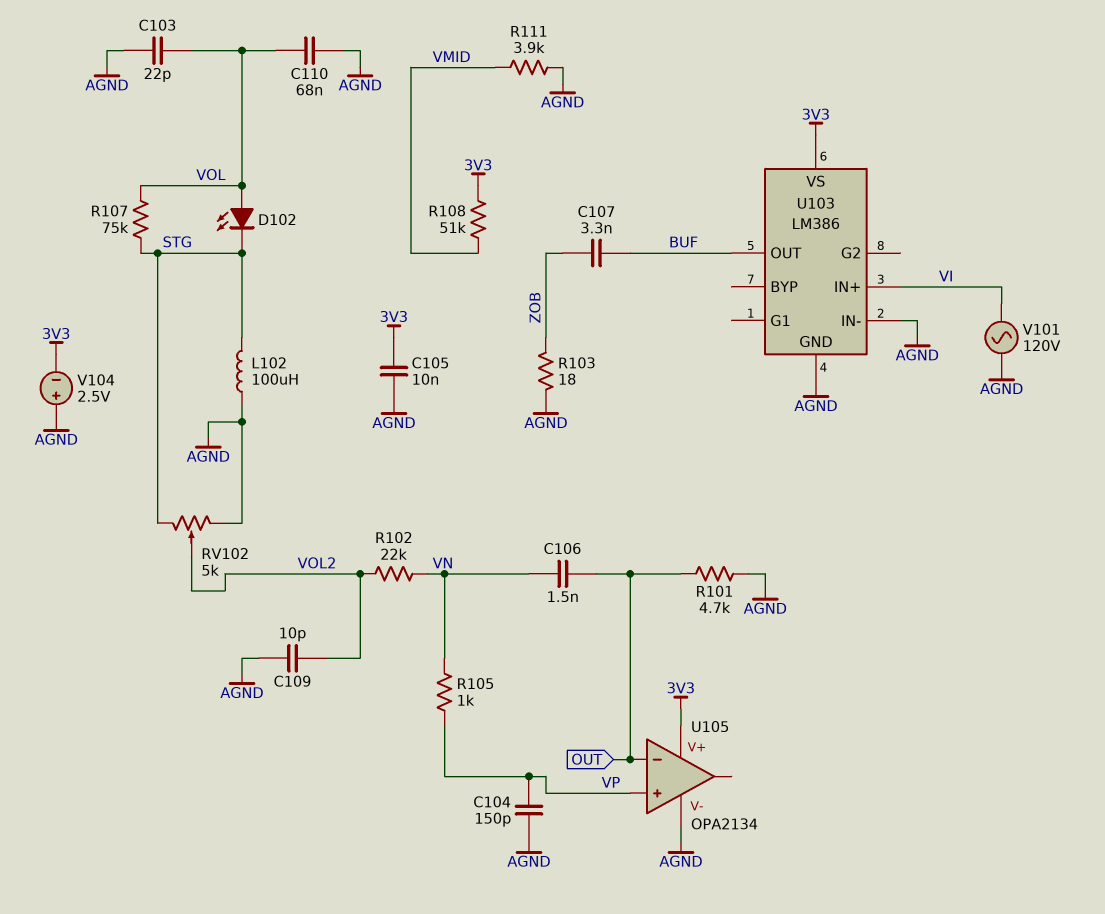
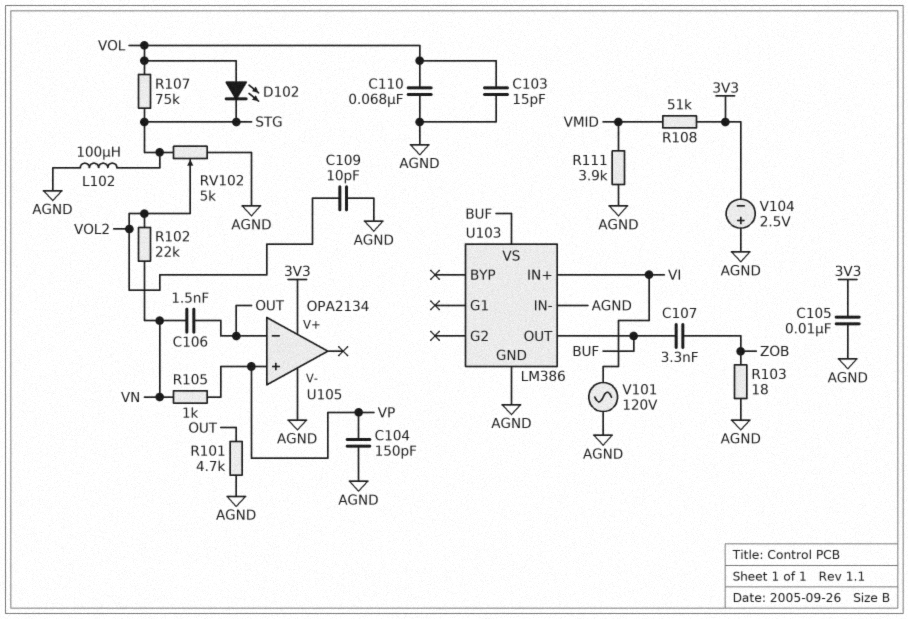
C103: 22pF (AGND, VOL) -> 15pF (AGND, VOL)
U103 pin VS: 3V3 -> BUF

